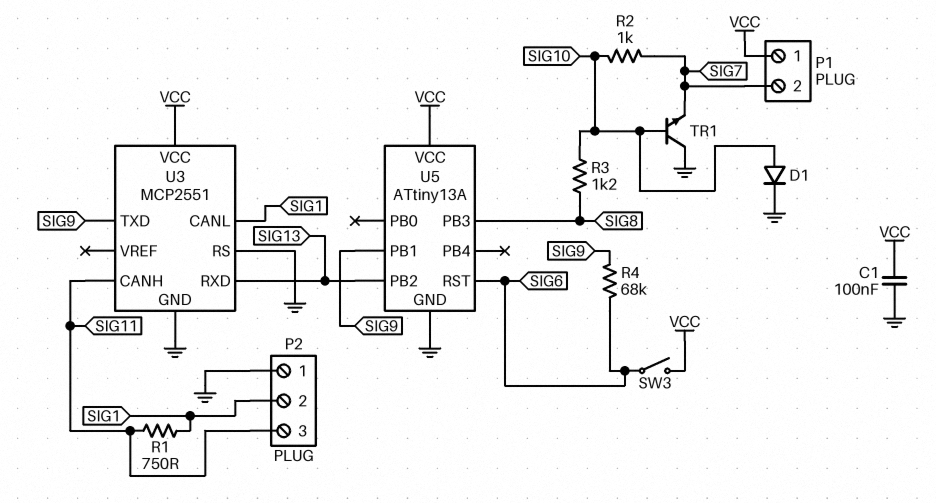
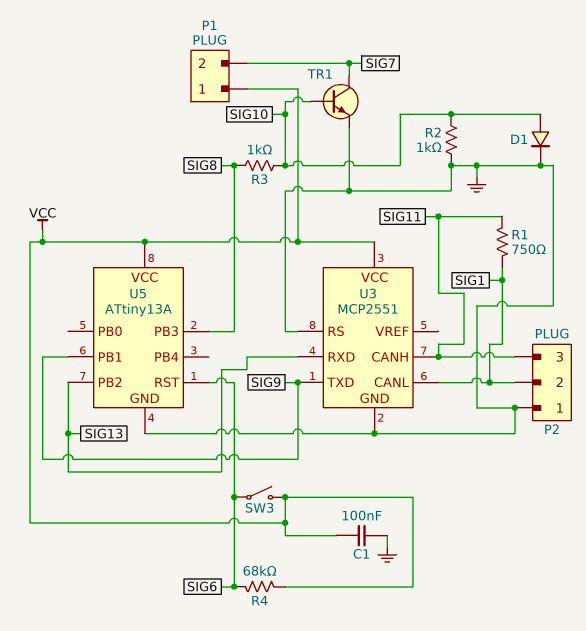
R2: 1k (SIG7, SIG10) -> 1k (GND, SIG10)
R3: 1.2k (SIG8, SIG10) -> 1k (SIG8, SIG10)
R4: 68k (SIG6, SIG9) -> 68k (SIG6, VCC)
TR1: NPN (B SIG10, C GND, E SIG7) -> NPN (B SIG10, C SIG7, E GND)

